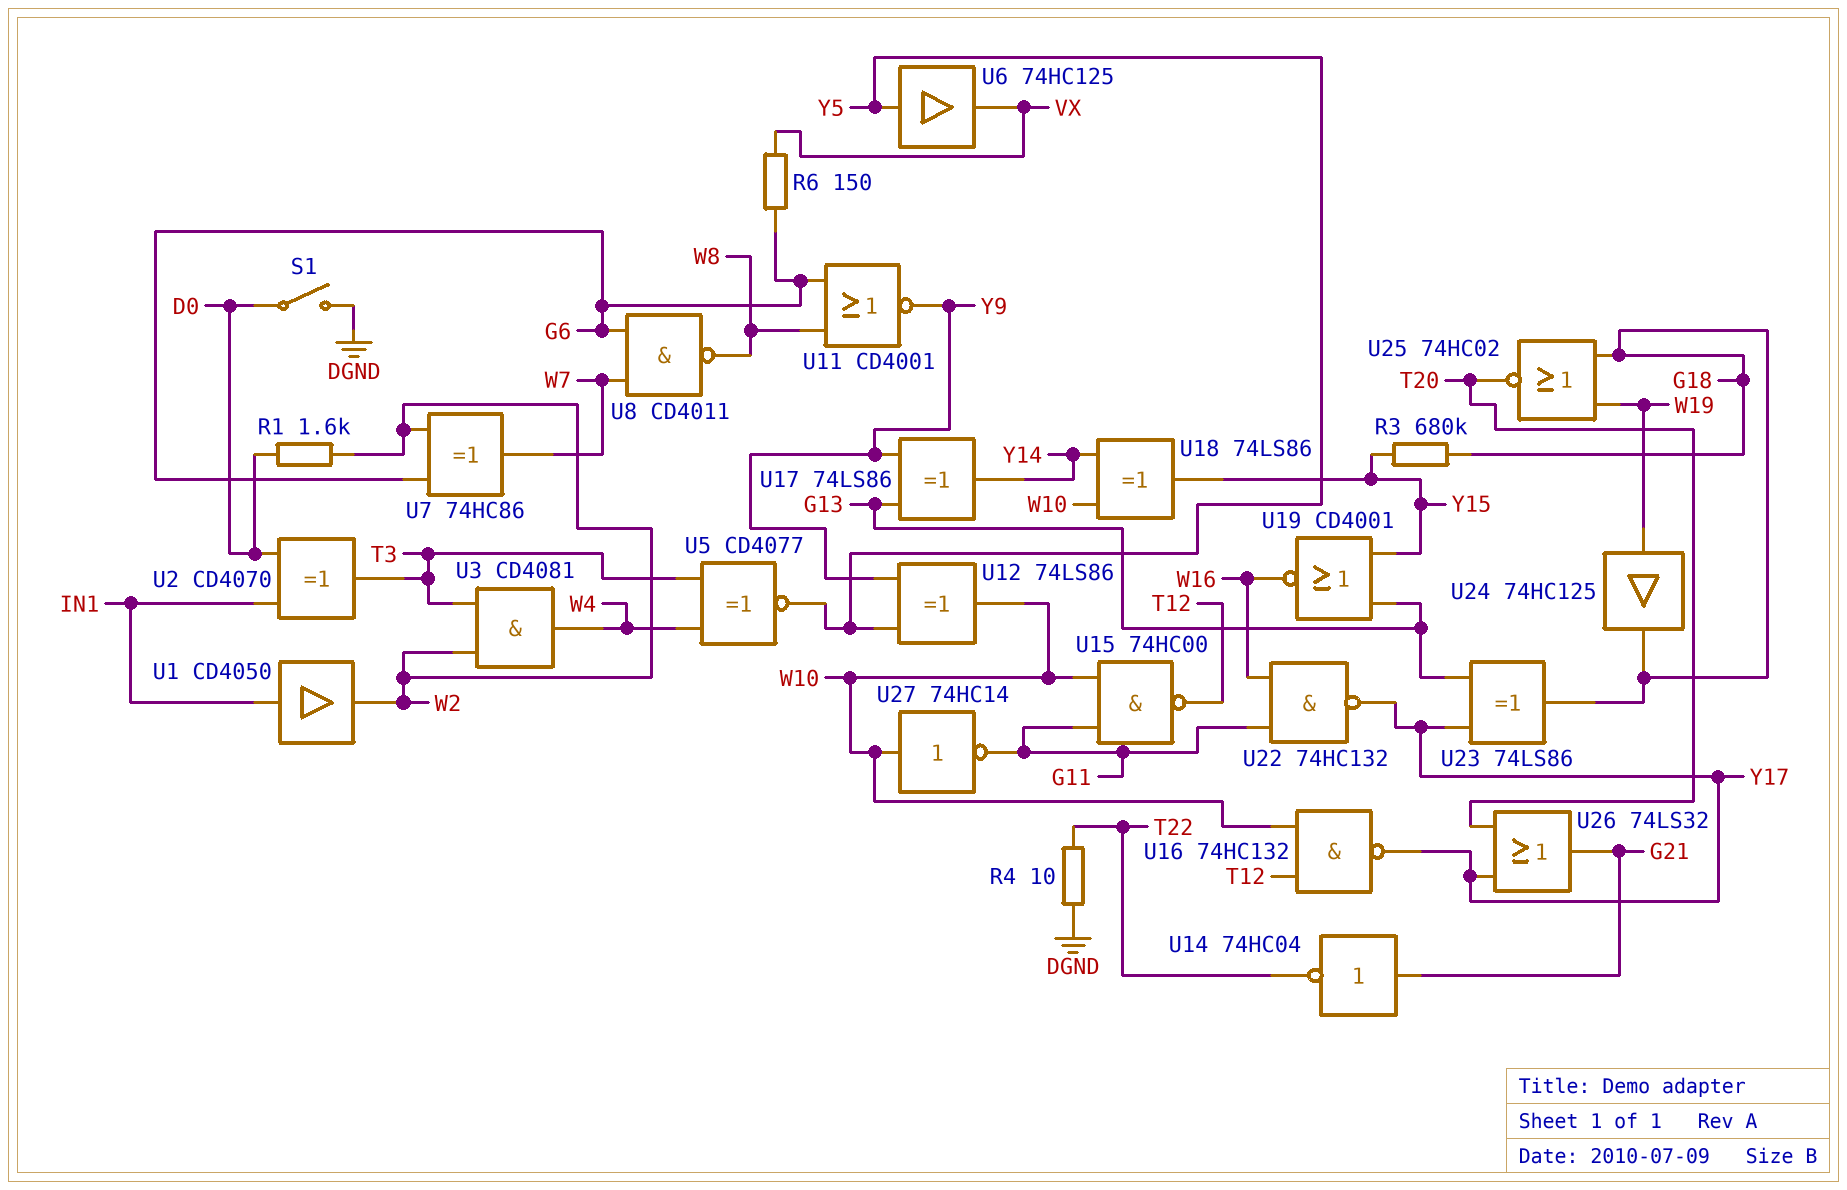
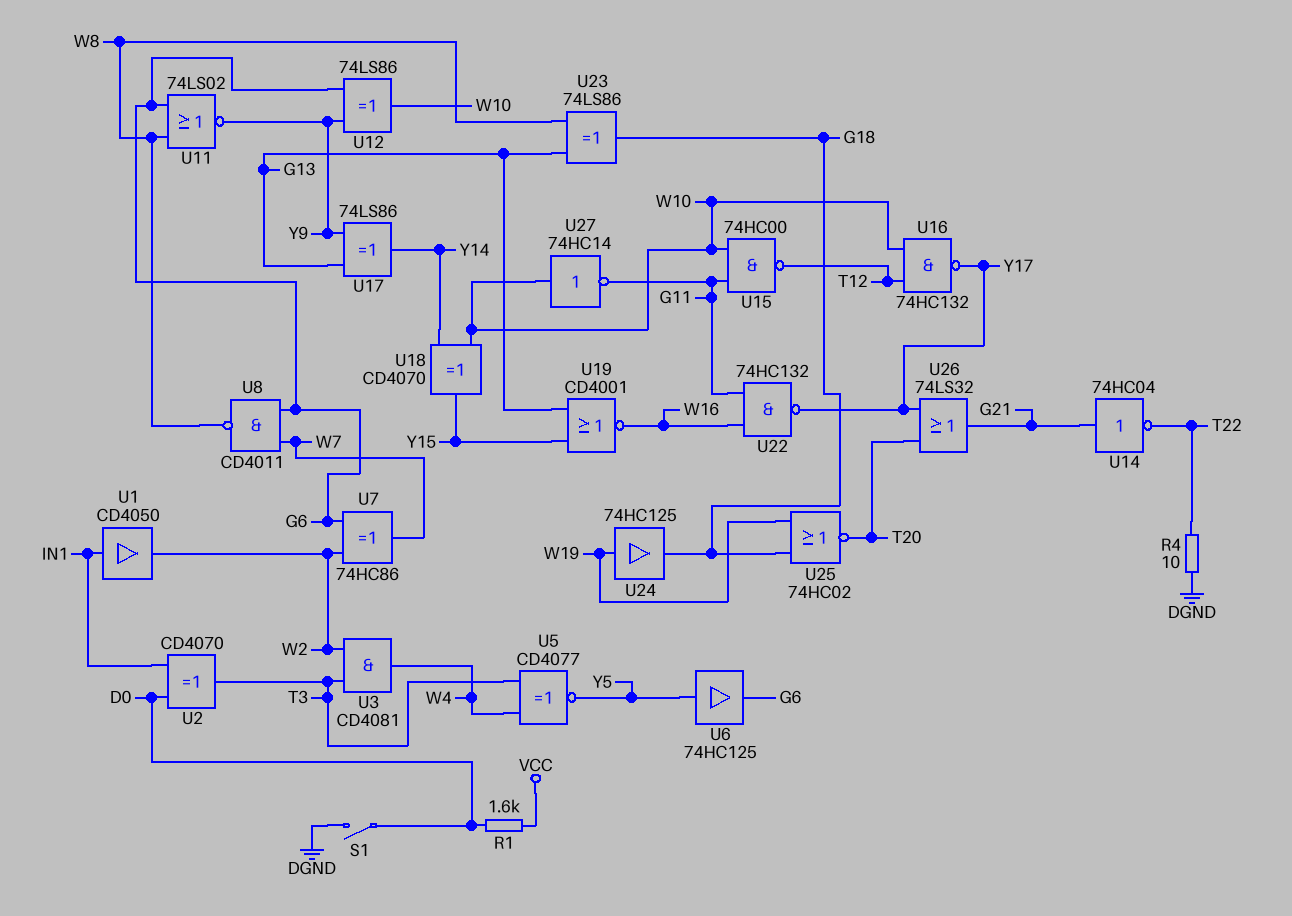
R1: 1.6k (D0, W2) -> 1.6k (D0, VCC)
R3: 680k (G18, Y15) -> none
R6: 150 (G6, VX) -> none
U6: buffer 74HC125 (in Y5, out VX) -> buffer 74HC125 (in Y5, out G6)
U11: NOR CD4001 (in G6, in W8, out Y9) -> NOR 74LS02 (in G6, in W8, out Y9)
U12: XOR 74LS86 (in Y5, in Y9, out W10) -> XOR 74LS86 (in G6, in Y9, out W10)
U18: XOR 74LS86 (in W10, in Y14, out Y15) -> XOR CD4070 (in W10, in Y14, out Y15)
U23: XOR 74LS86 (in G13, in Y17, out G18) -> XOR 74LS86 (in G13, in W8, out G18)

